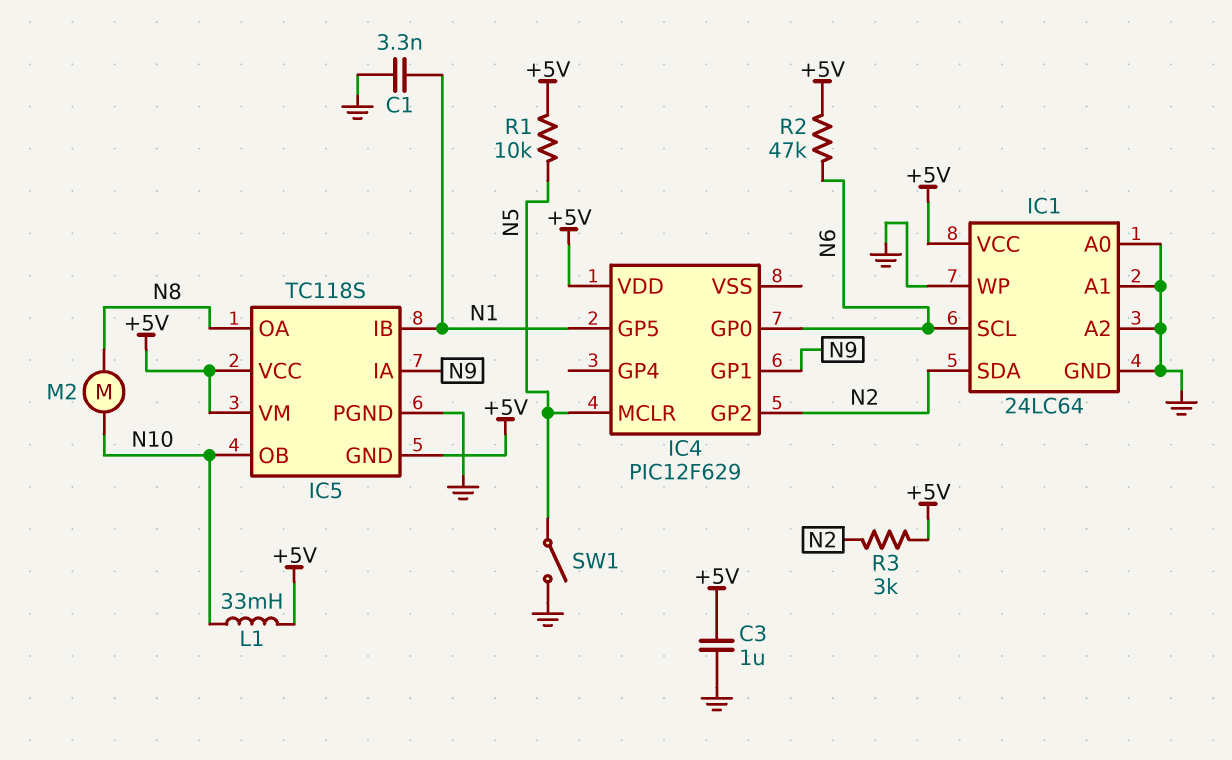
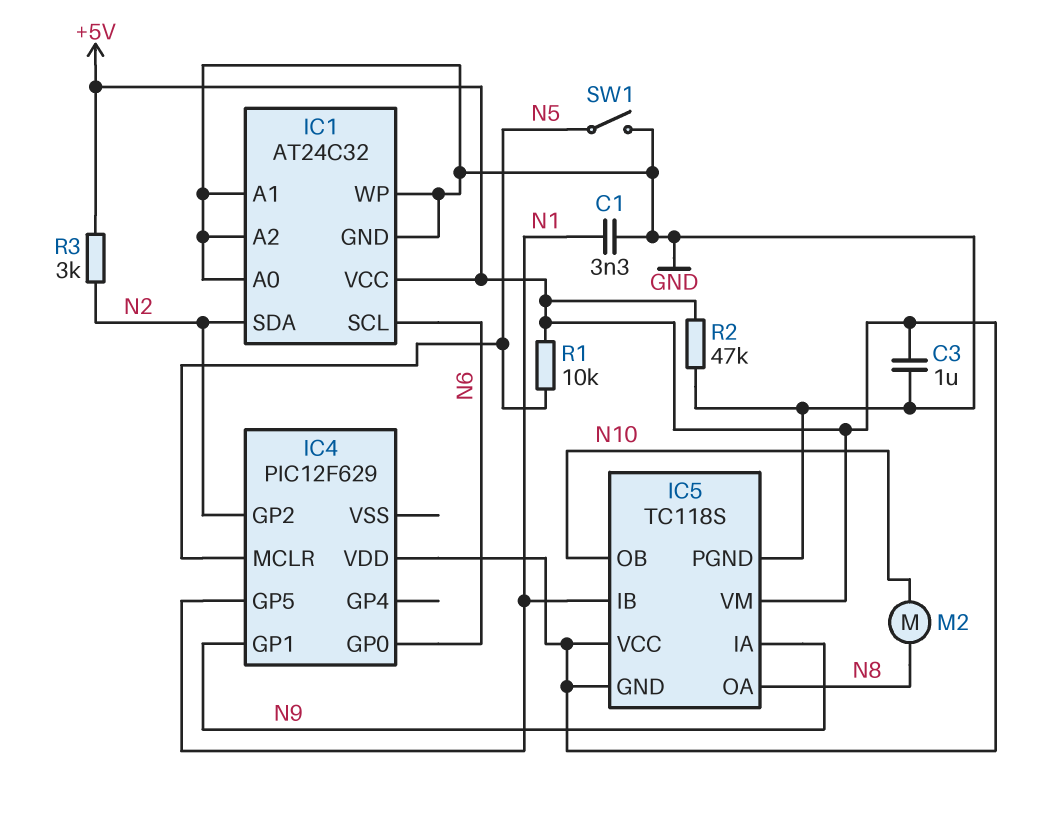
IC1: 24LC64 -> AT24C32
L1: 33mH (+5V, N10) -> none
R2: 47k (+5V, N6) -> 47k (+5V, GND)

